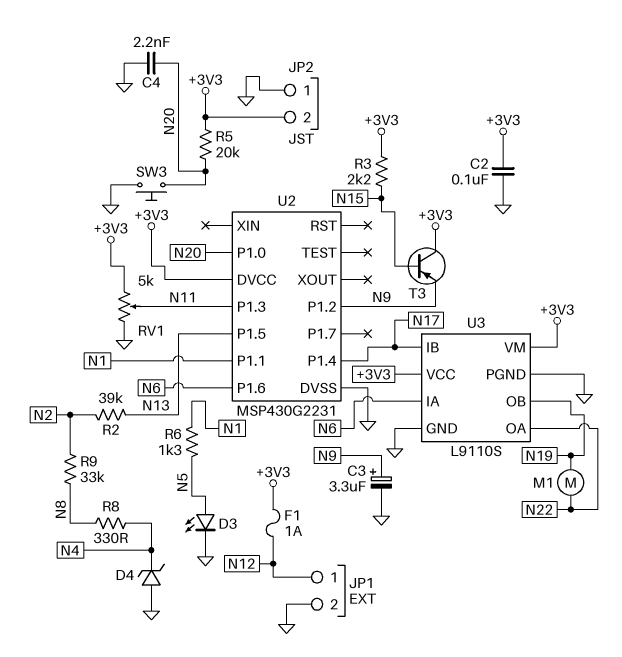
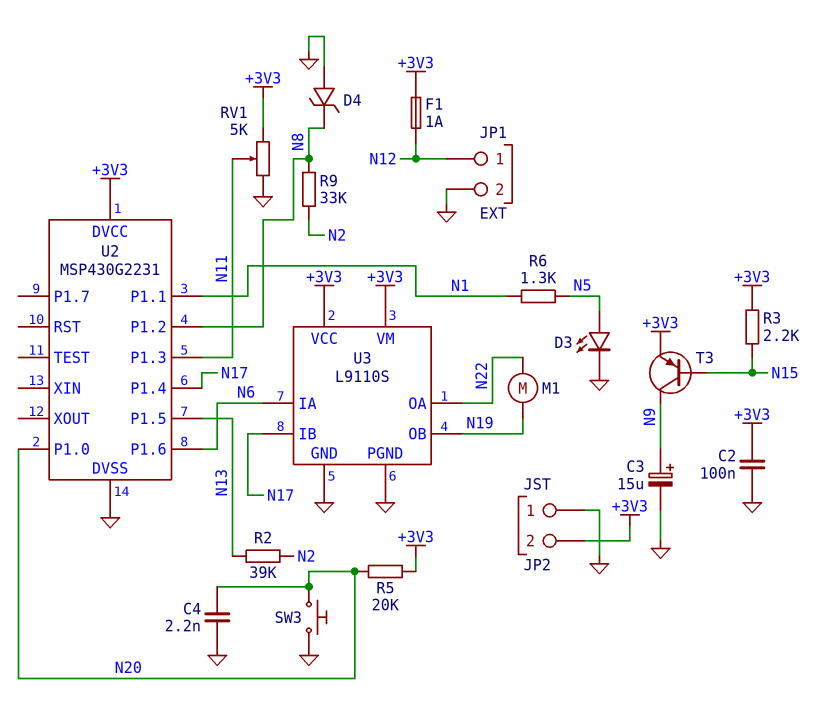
C3: 3.3uF (plus N9, minus GND) -> 15uF (plus N9, minus GND)
D4: zener (A GND, K N4) -> zener (A GND, K N8)
R8: 330 (N4, N8) -> none
T3: PNP (B N15, C +3V3, E N9) -> PNP (B N15, C N9, E +3V3)
U2 pin P1.2: N9 -> N8

